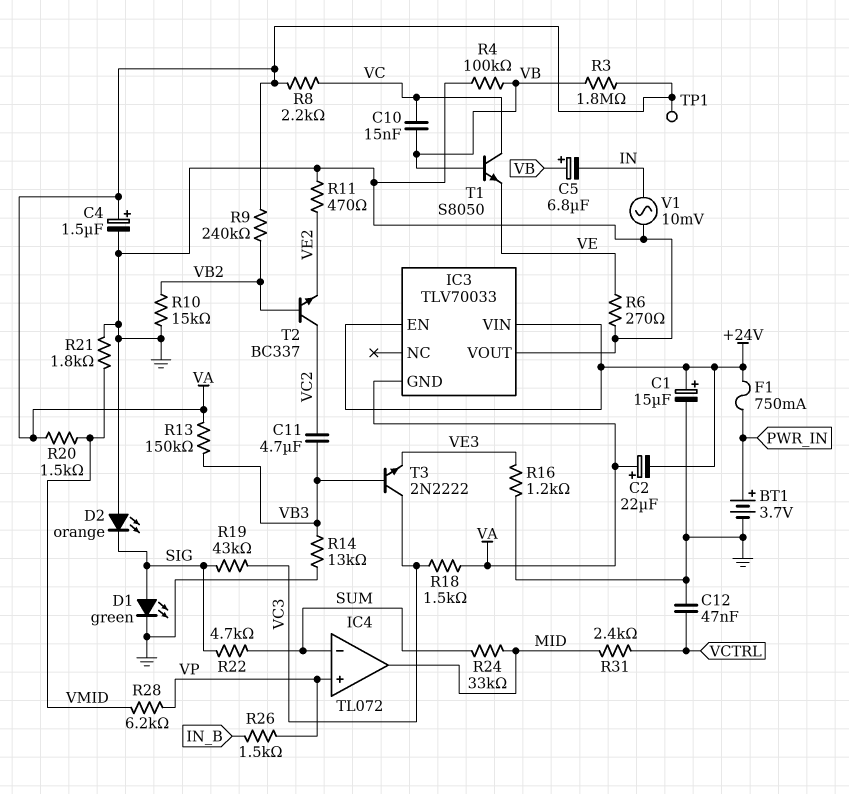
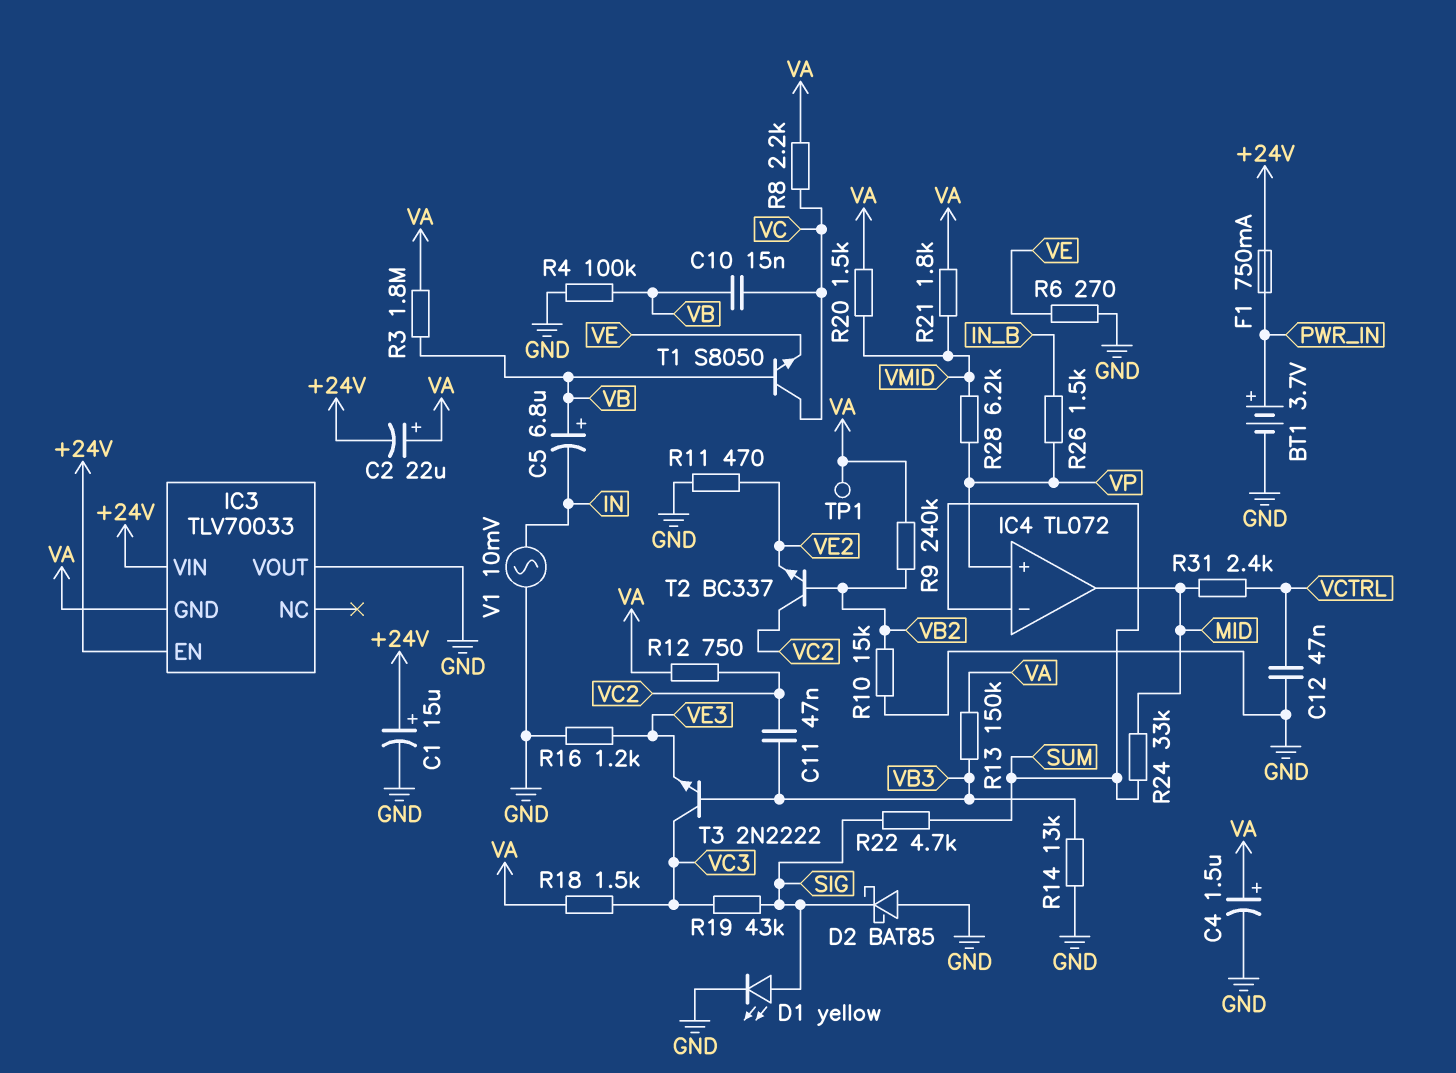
C11: 4.7uF (VB3, VC2) -> 47nF (VB3, VC2)
D1: LED green (A SIG, K GND) -> LED yellow (A SIG, K GND)
D2: LED orange (A GND, K SIG) -> schottky BAT85 (A GND, K SIG)
R12: none -> 750 (VA, VC2)
R21: 1.8k (GND, VMID) -> 1.8k (VA, VMID)

